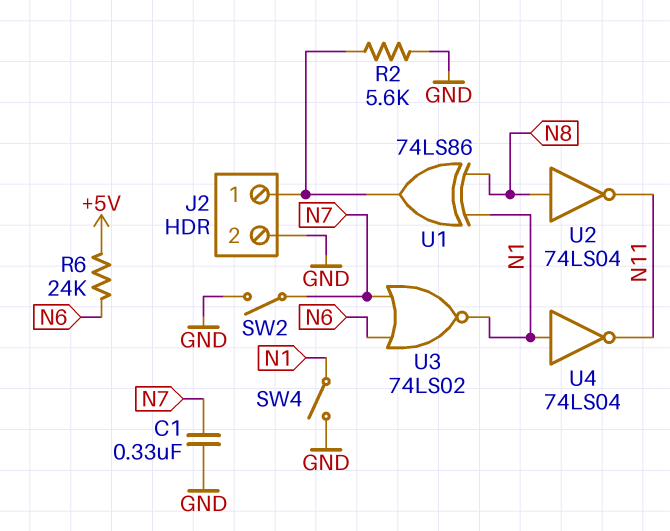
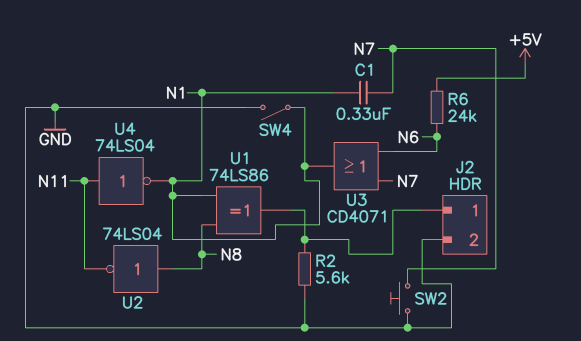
C1: 330nF (GND, N7) -> 330nF (N1, N7)
SW2: switch (GND, N7) -> button (GND, N7)
U3: NOR 74LS02 (in N6, in N7, out N1) -> OR CD4071 (in N6, in N7, out N1)
U4: NOT 74LS04 (in N1, out N11) -> NOT 74LS04 (in N11, out N1)

